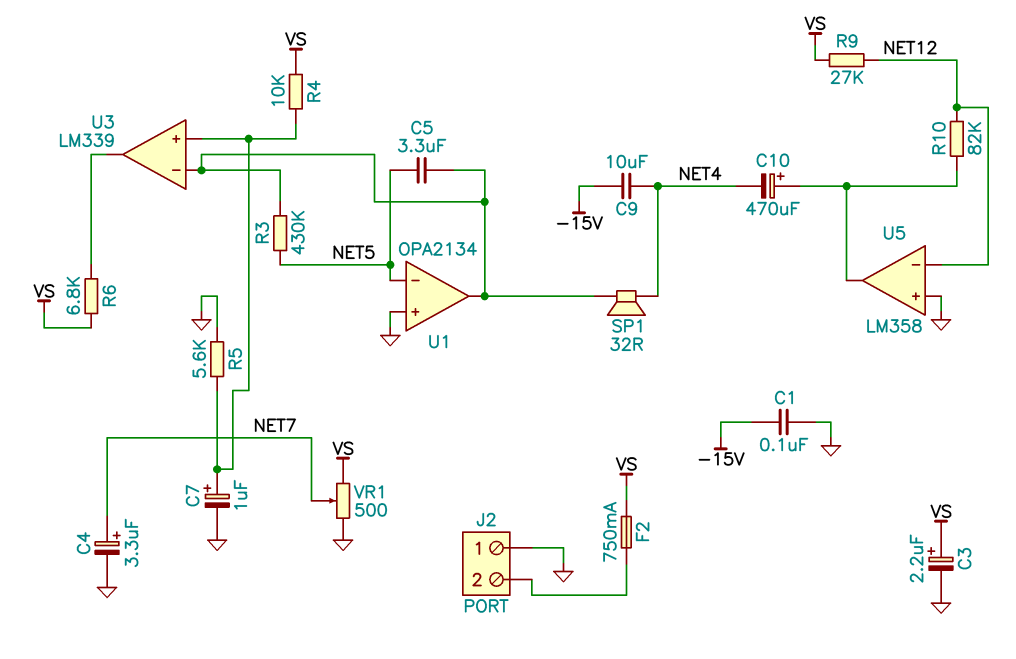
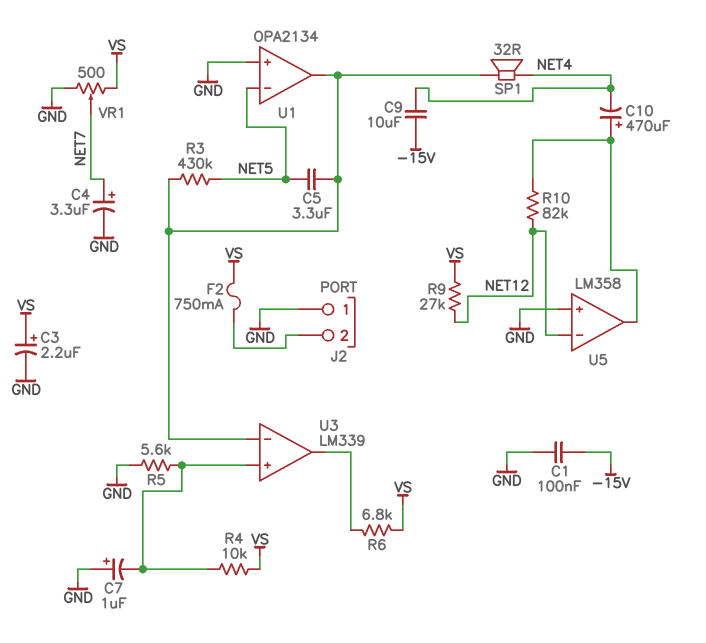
C7: 1uF (plus U3/in+, minus GND) -> 1uF (plus GND, minus U3/in+)

